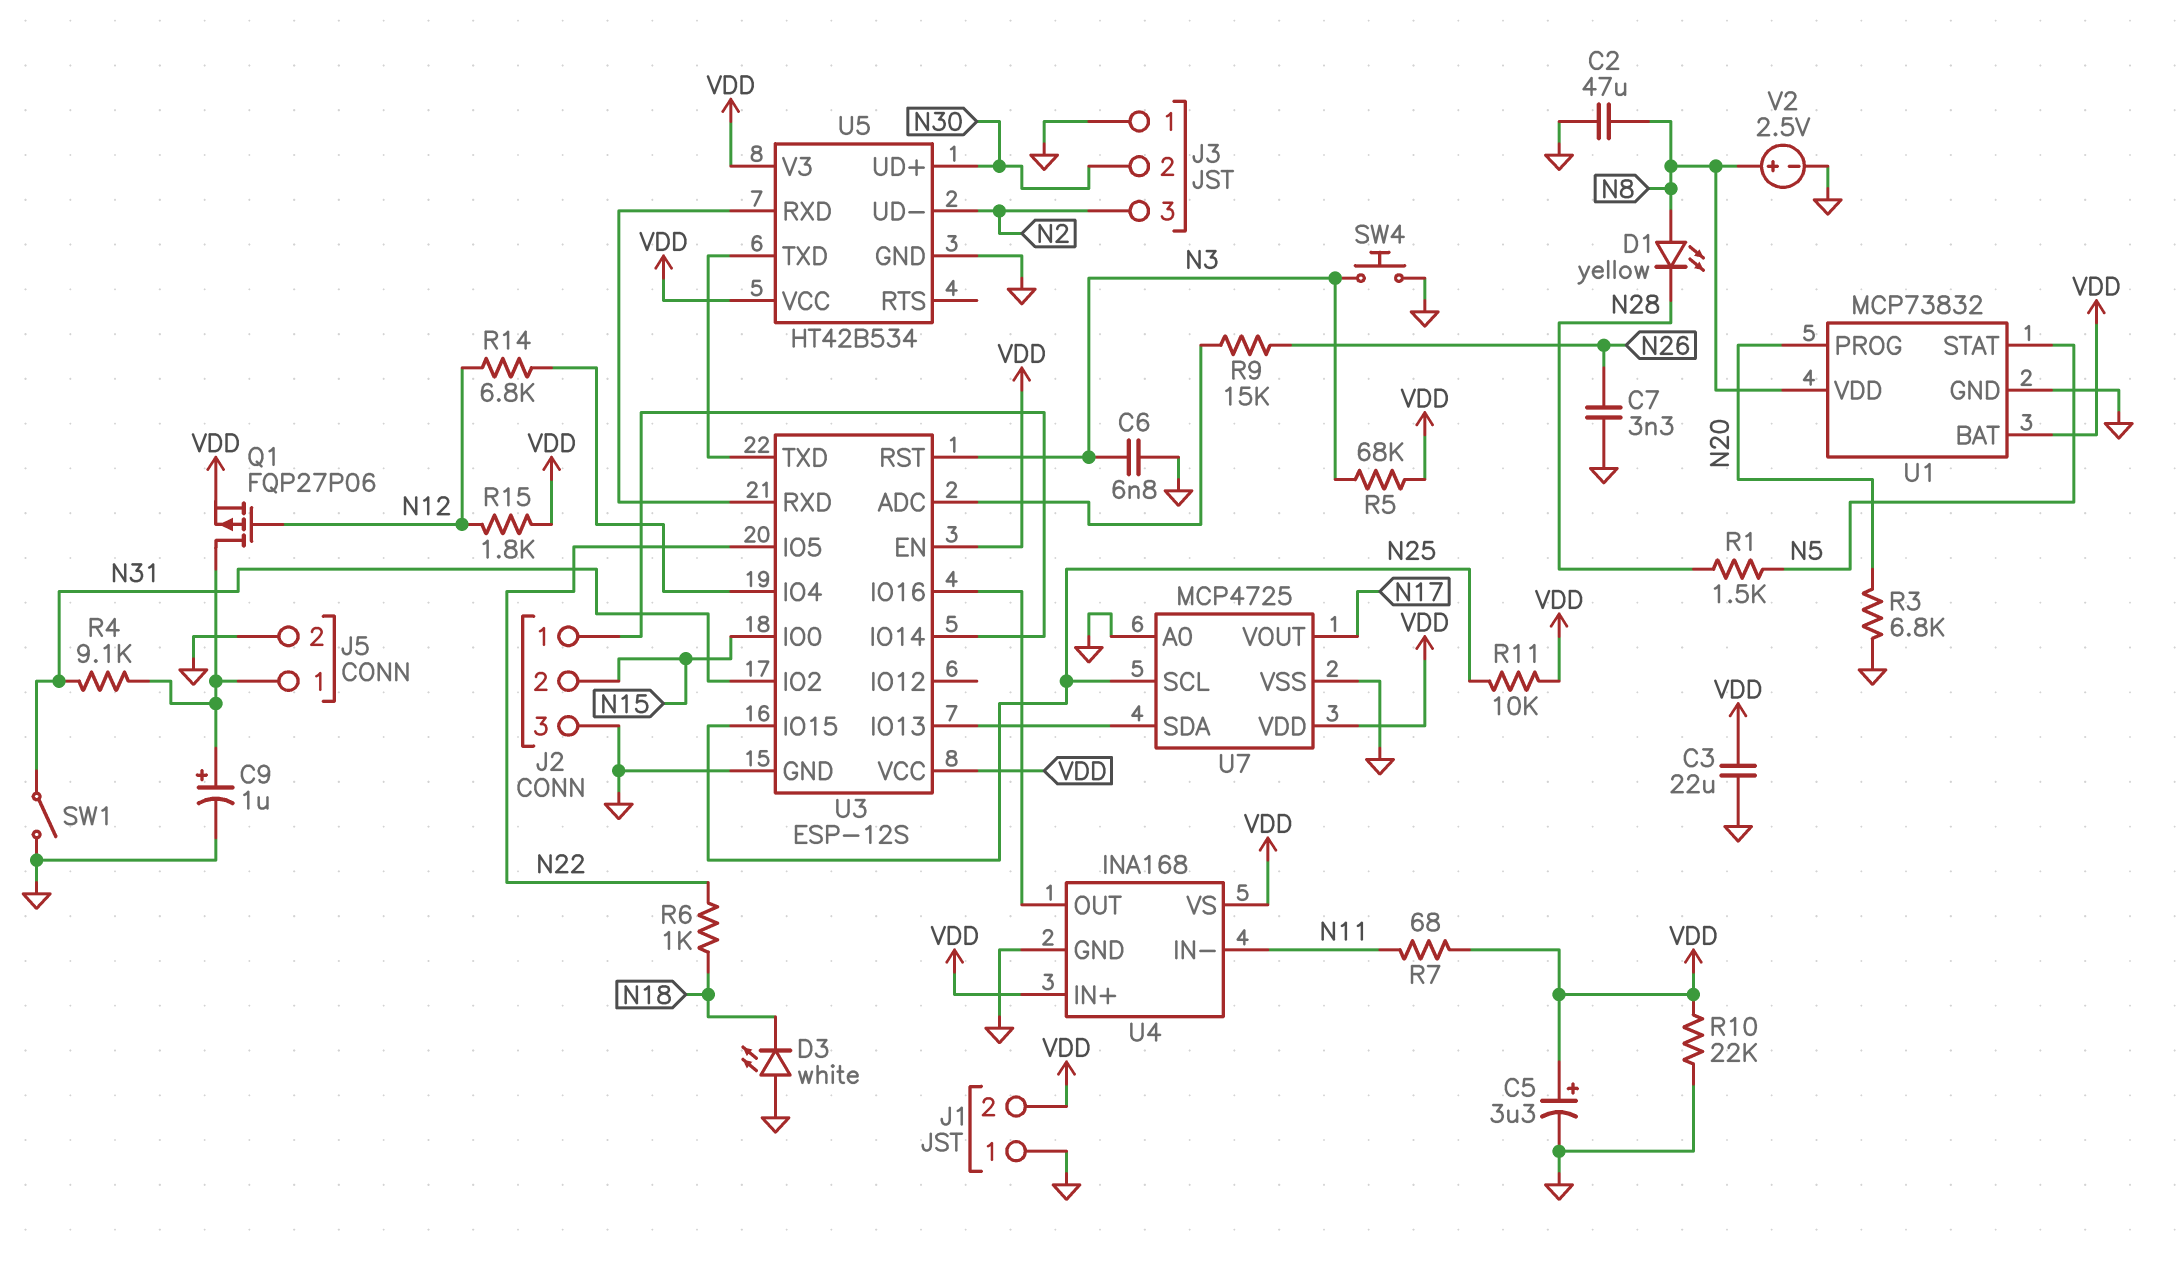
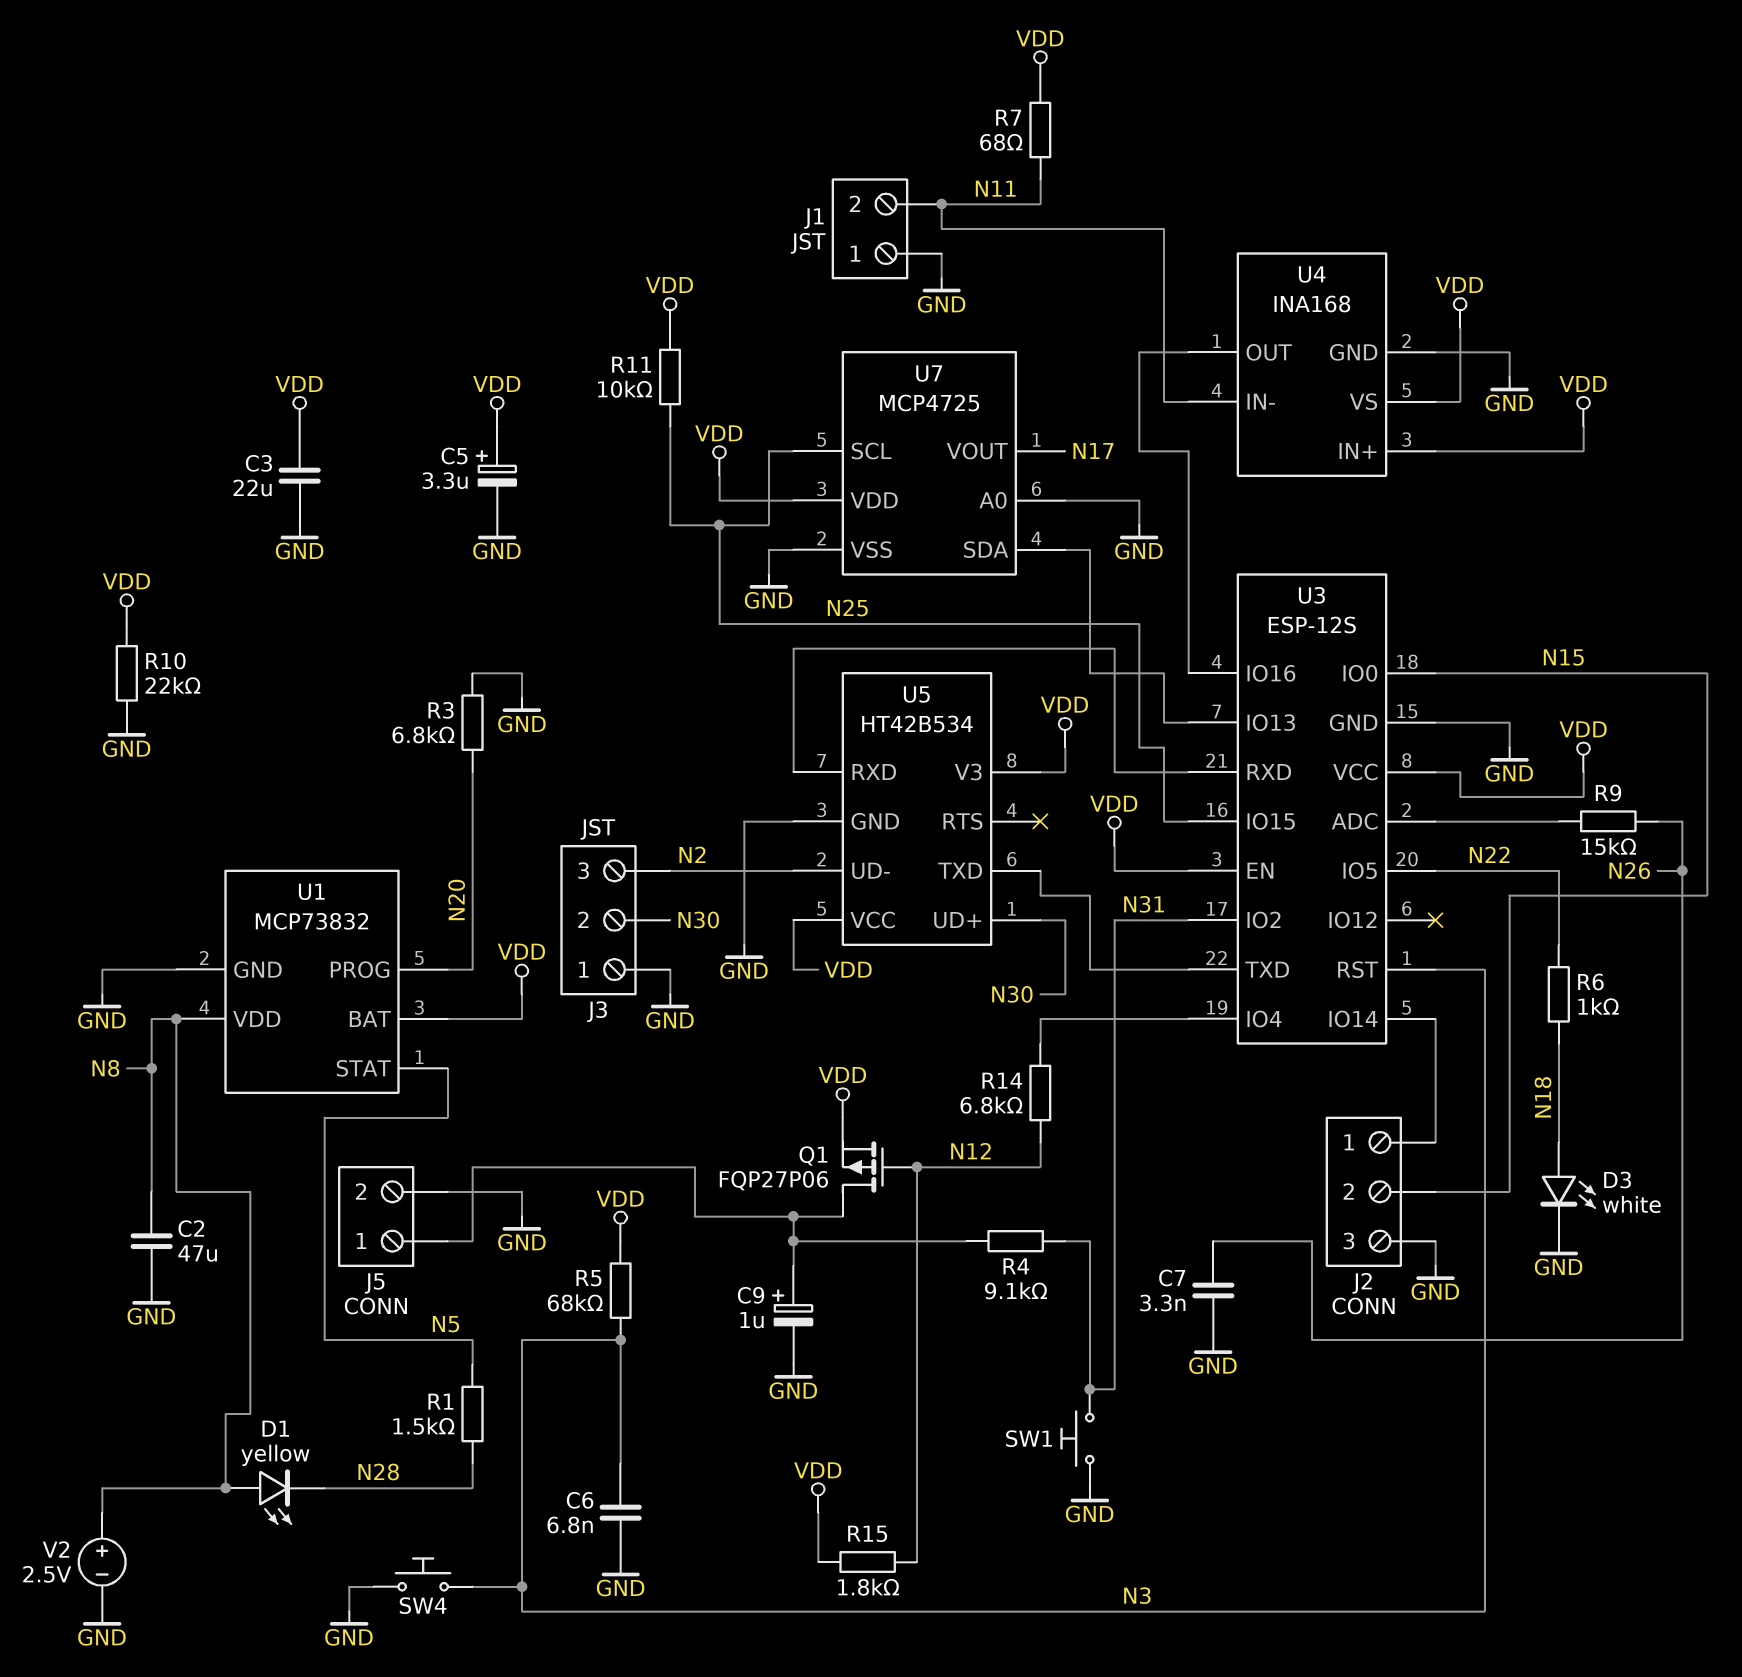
D3: LED white (A GND, K N18) -> LED white (A N18, K GND)
J1 pin 2: VDD -> N11
SW1: switch (GND, N31) -> button (GND, N31)

